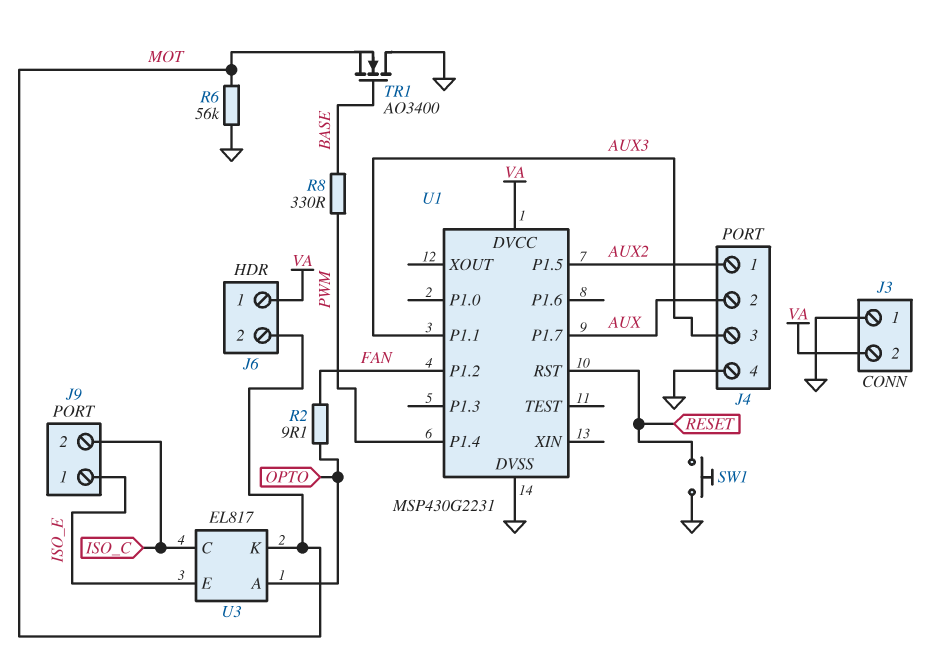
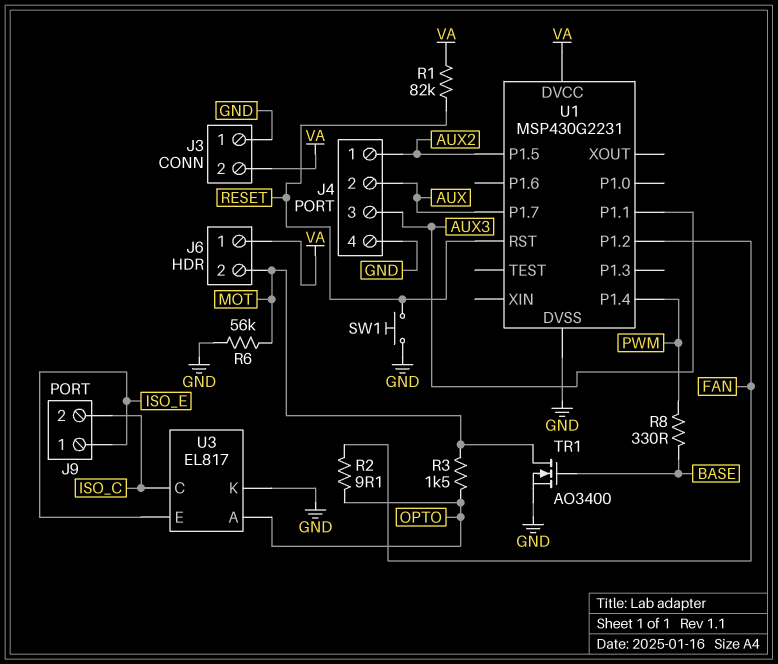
R1: none -> 82k (RESET, VA)
R3: none -> 1.5k (MOT, OPTO)
TR1: NMOS AO3400 (G BASE, D GND, S MOT) -> NMOS AO3400 (G BASE, D MOT, S GND)
U3 pin K: MOT -> GND

